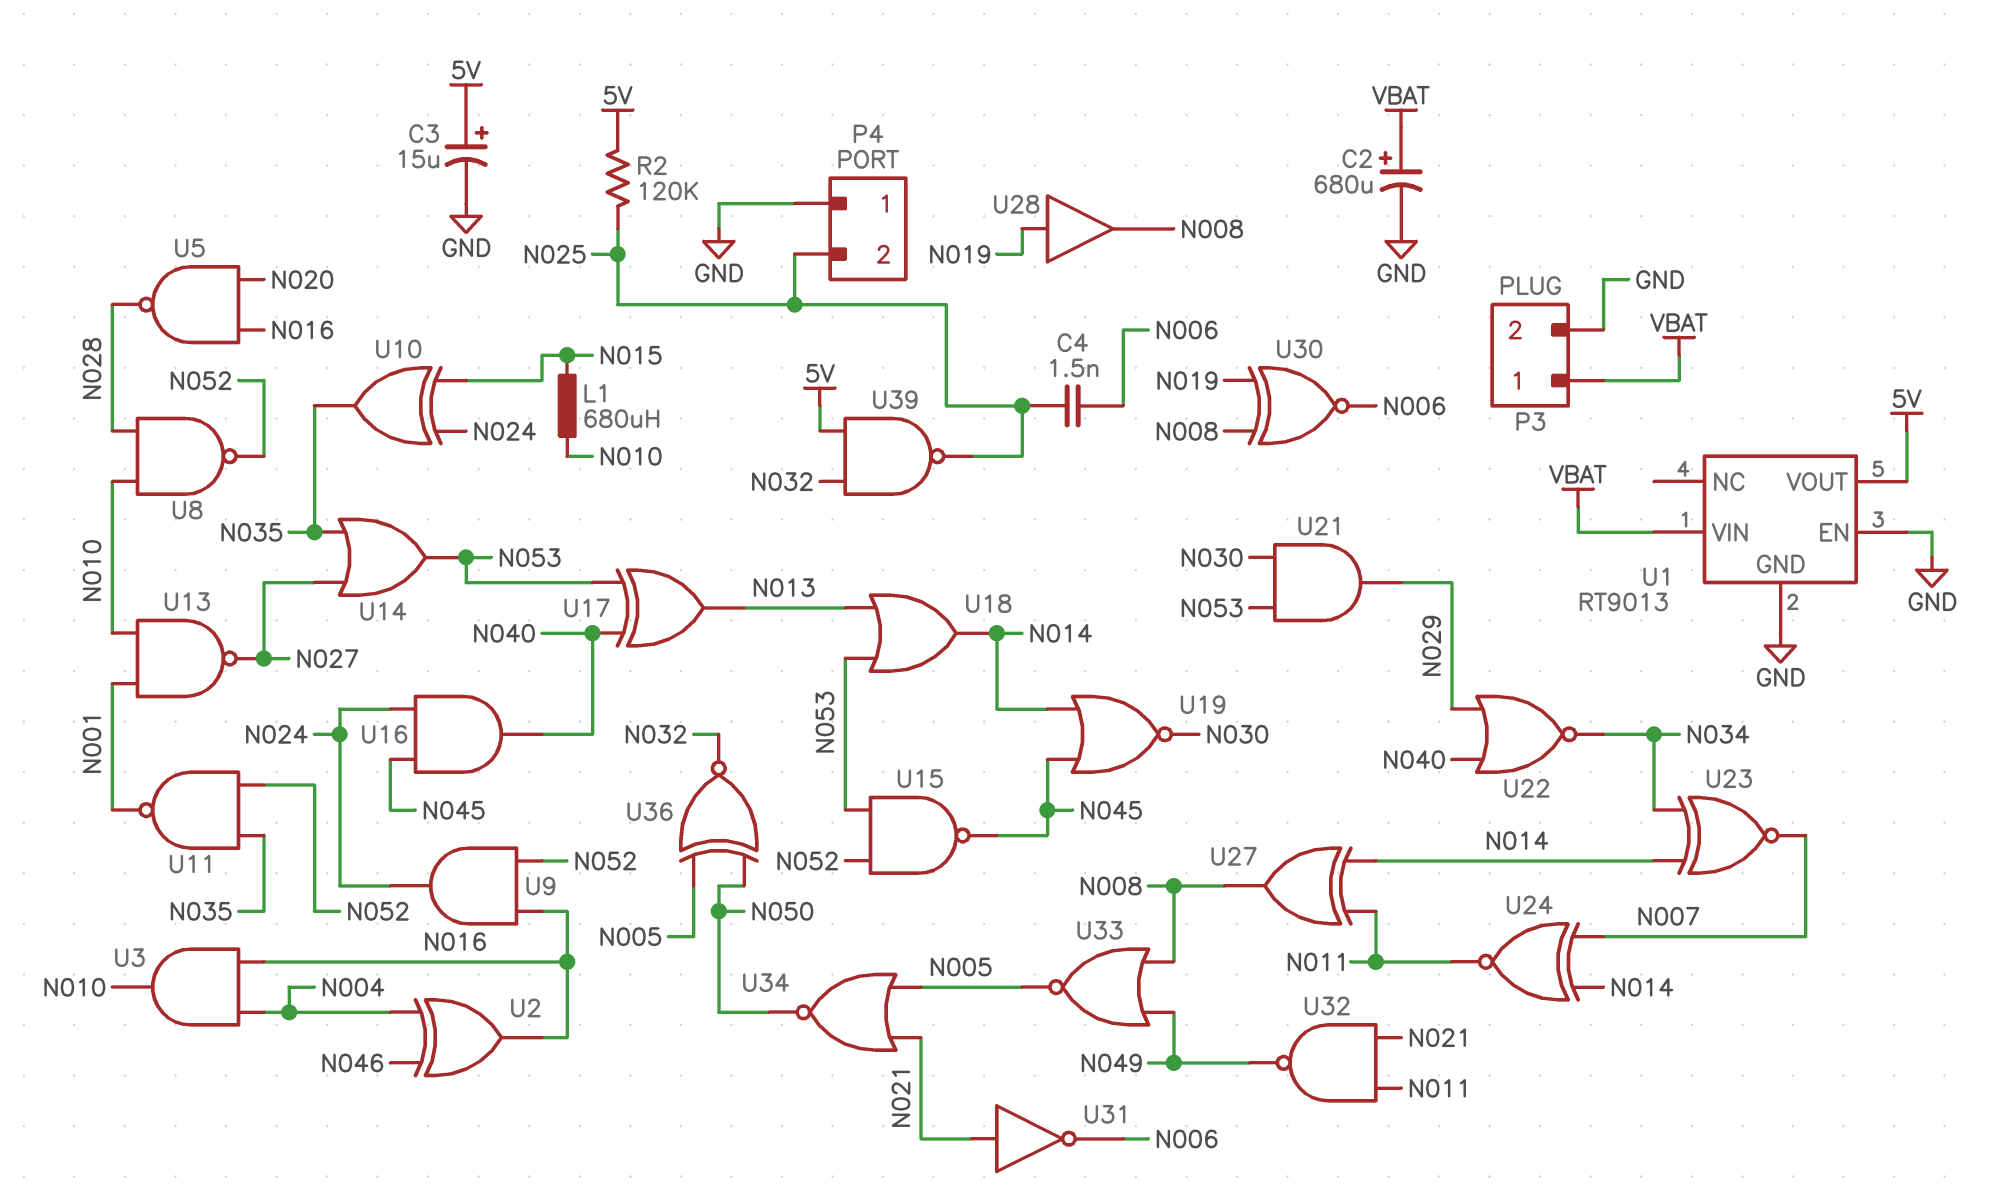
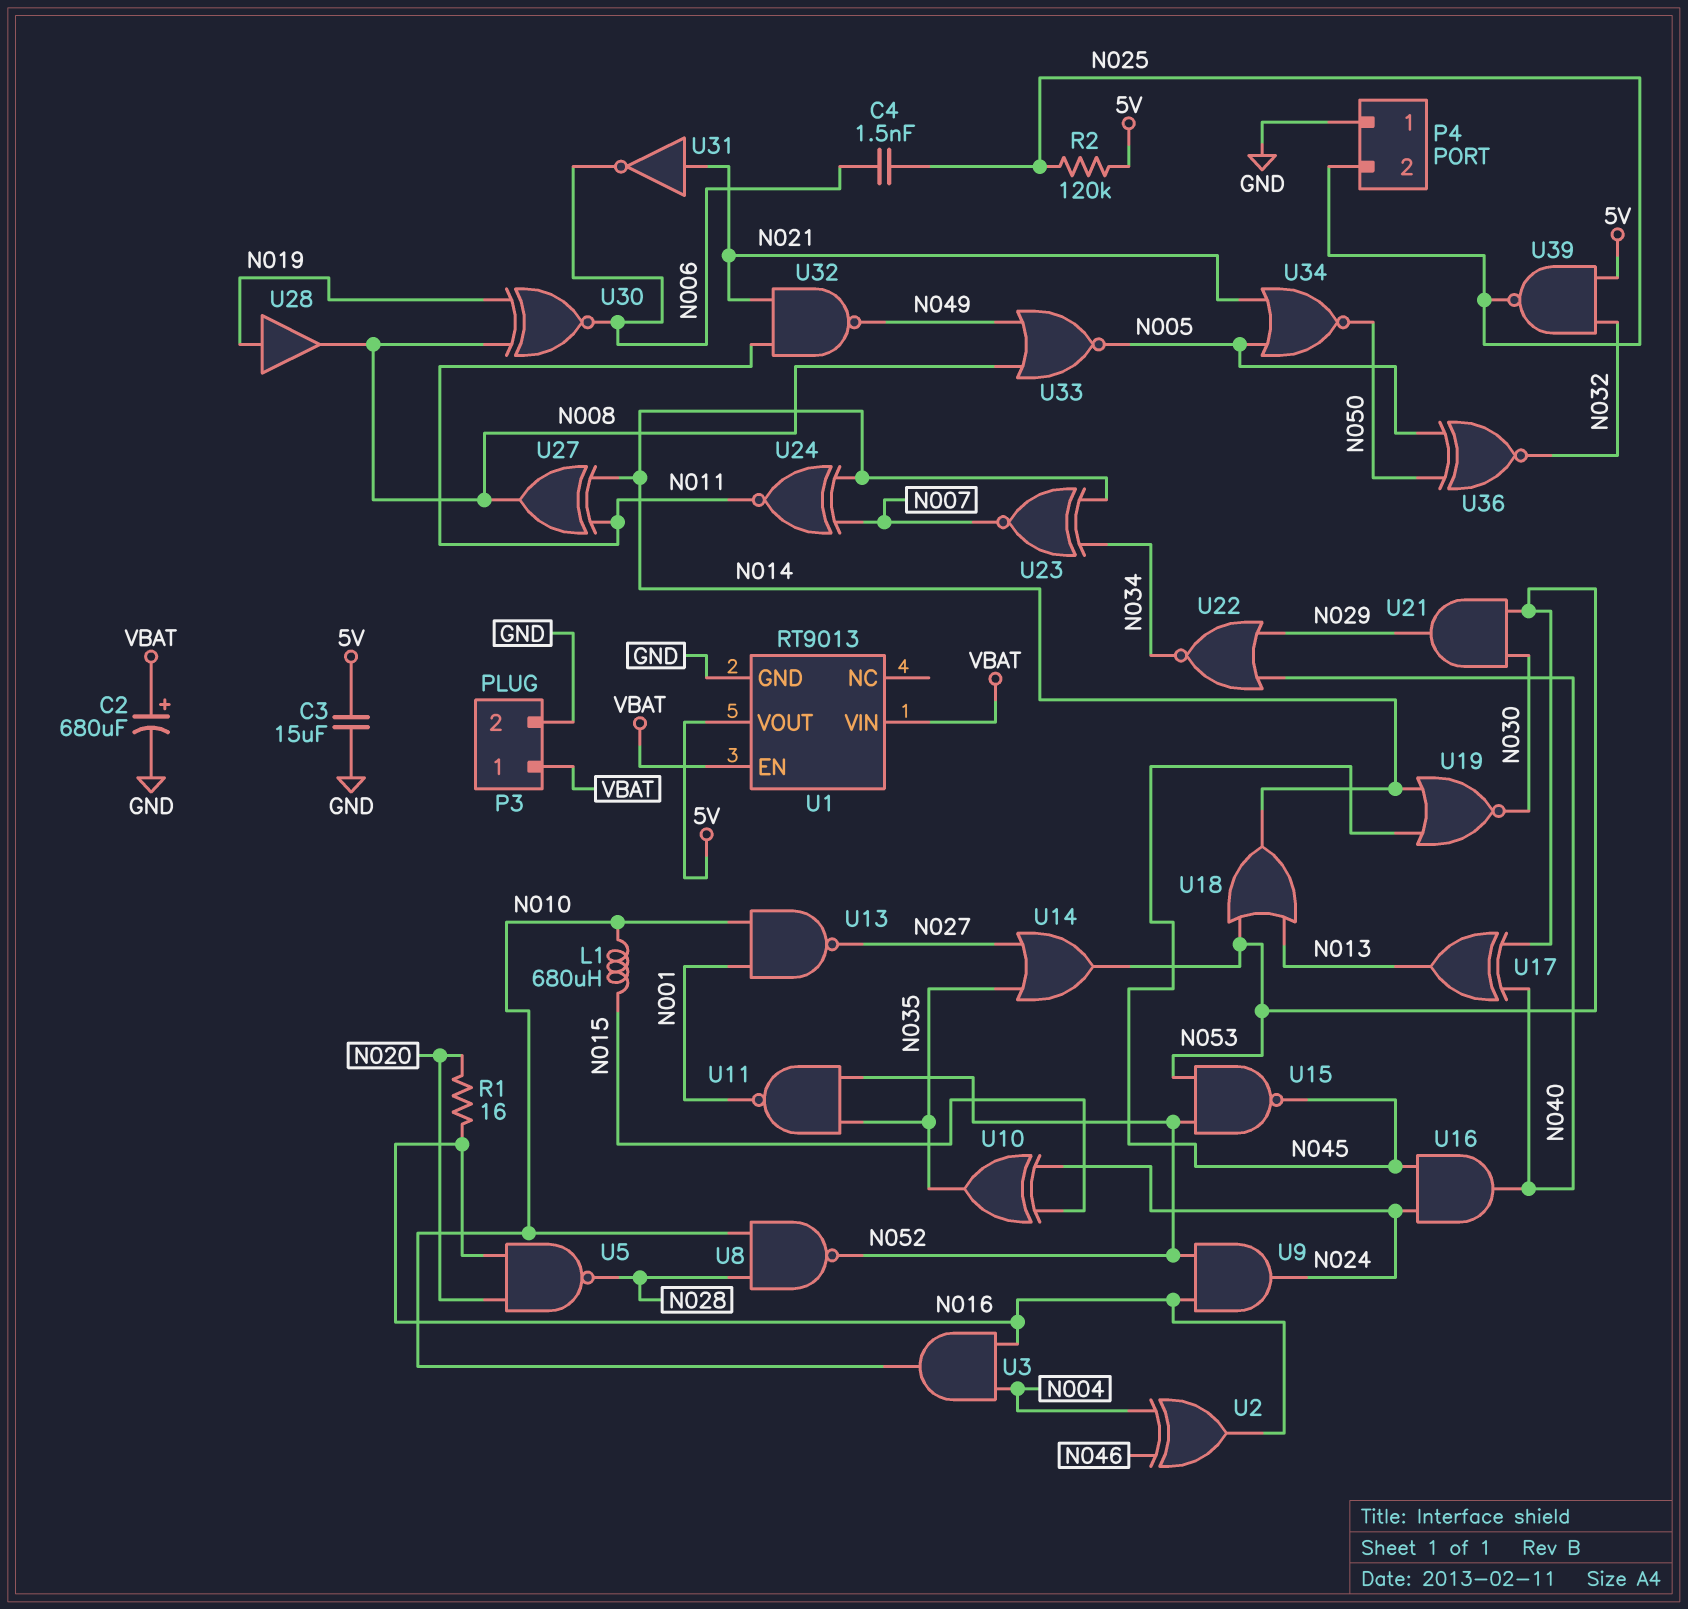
C3: 15uF (plus 5V, minus GND) -> 15uF (5V, GND)
R1: none -> 16 (N016, N020)
U1 pin EN: GND -> VBAT

